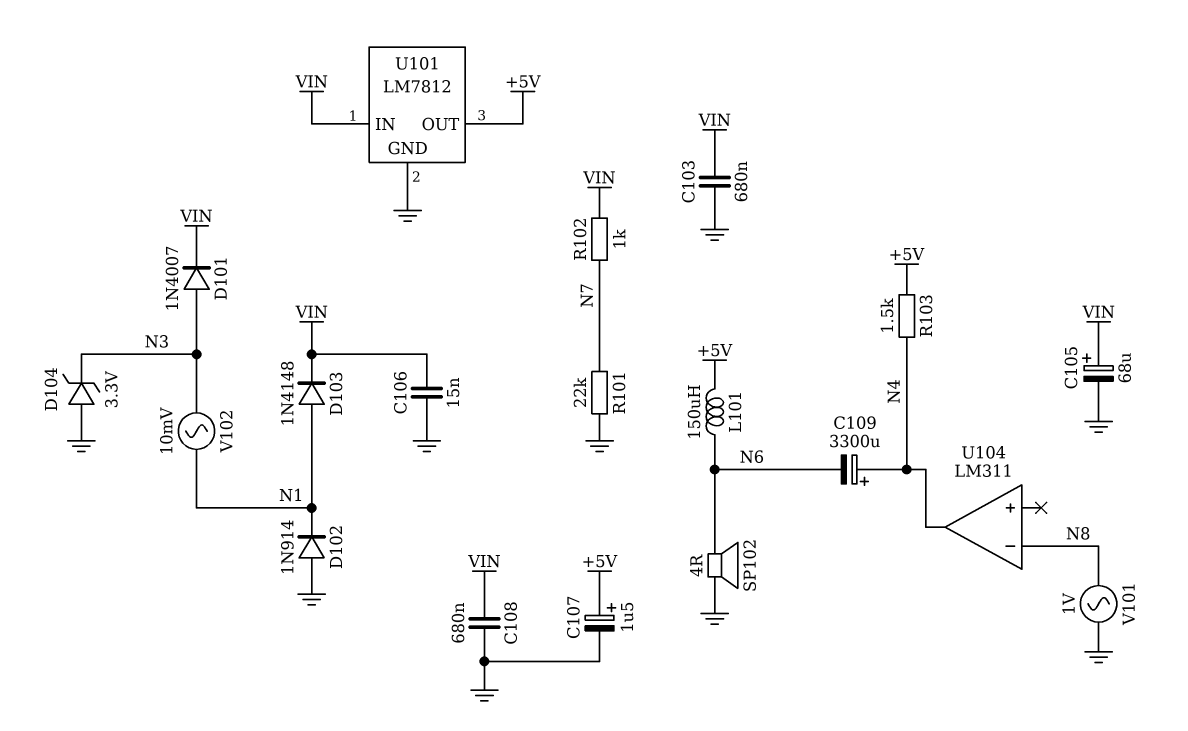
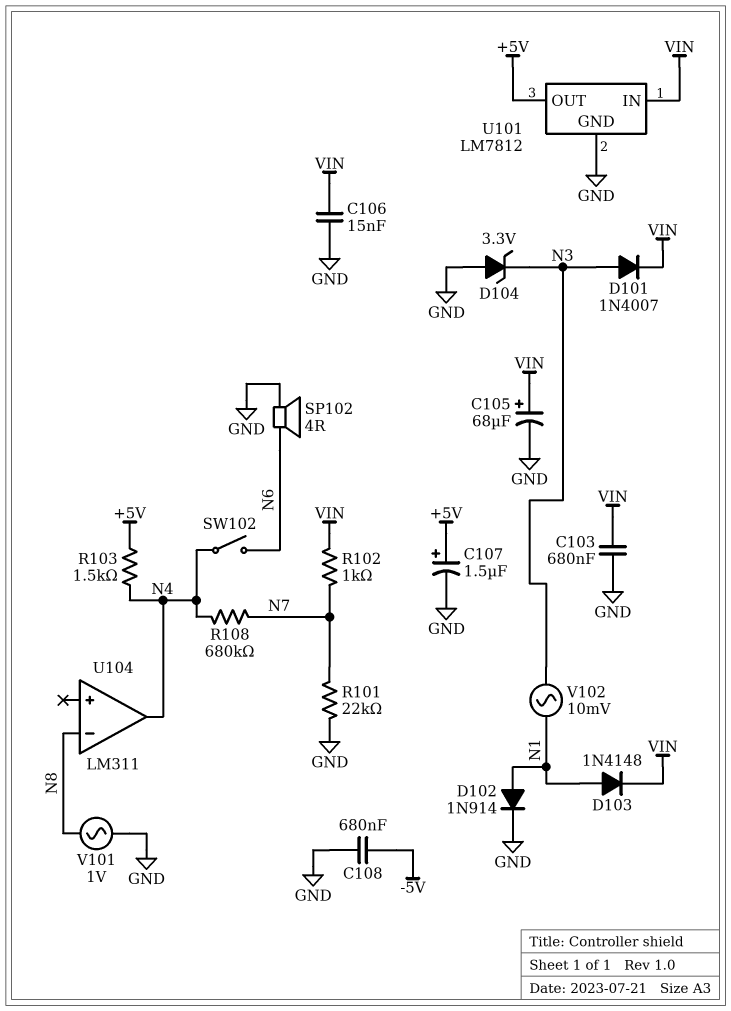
C108: 680nF (GND, VIN) -> 680nF (-5V, GND)
C109: 3300uF (plus N4, minus N6) -> none
D102: diode 1N914 (A GND, K N1) -> diode 1N914 (A N1, K GND)
L101: 150uH (+5V, N6) -> none
R108: none -> 680k (N4, N7)
SW102: none -> switch (N4, N6)

